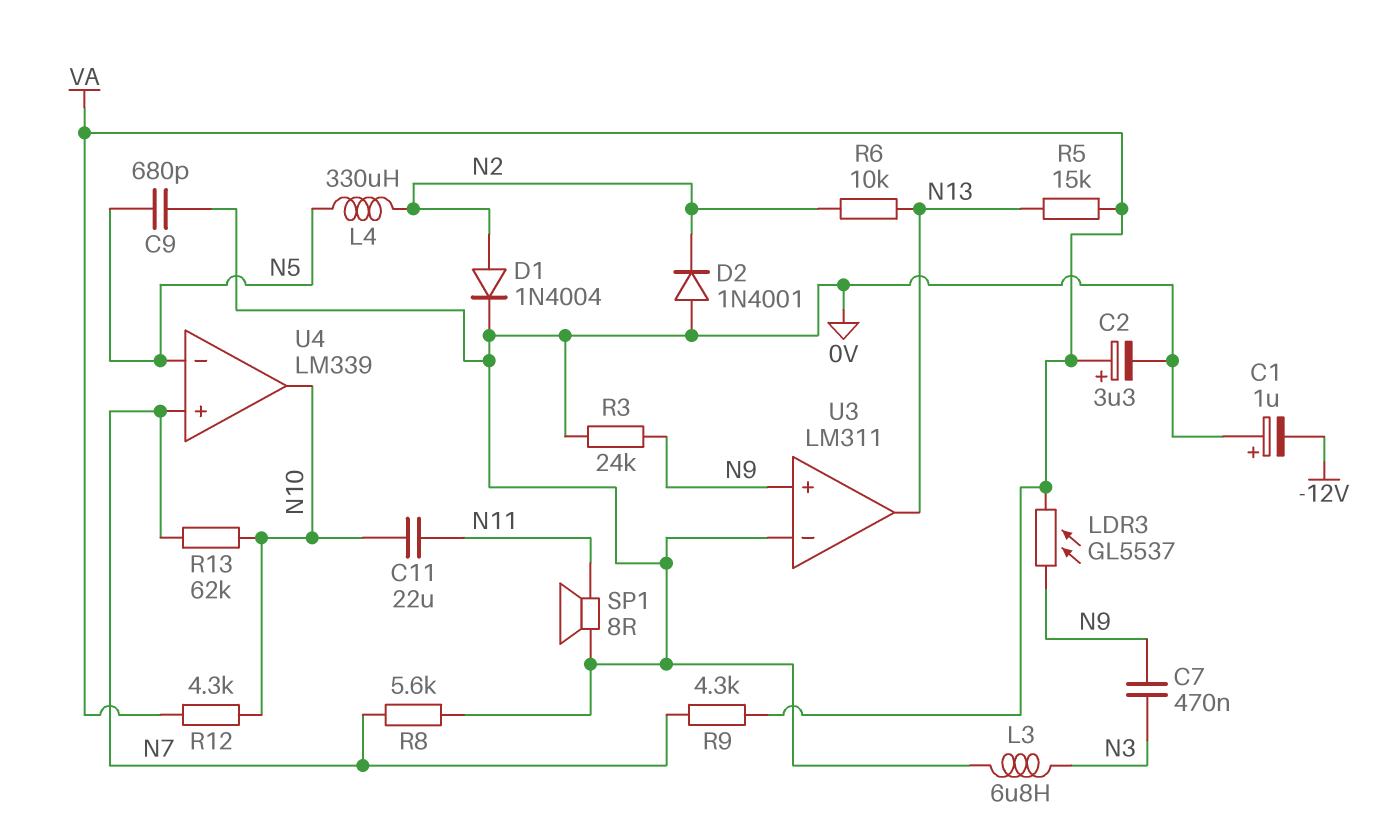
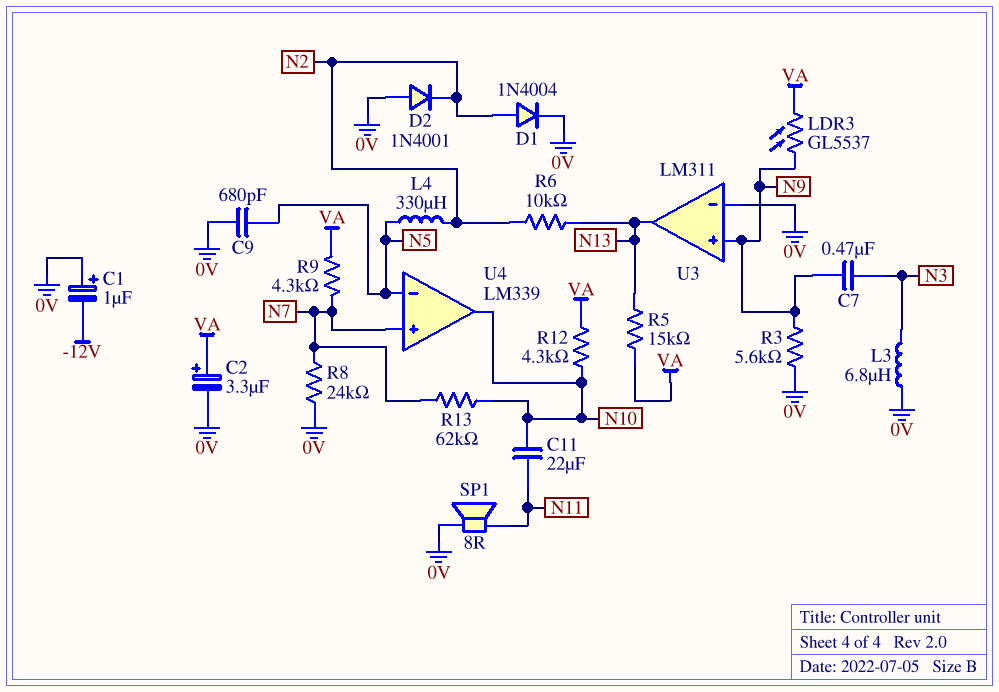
R3: 24k (0V, N9) -> 5.6k (0V, N9)
R8: 5.6k (0V, N7) -> 24k (0V, N7)

